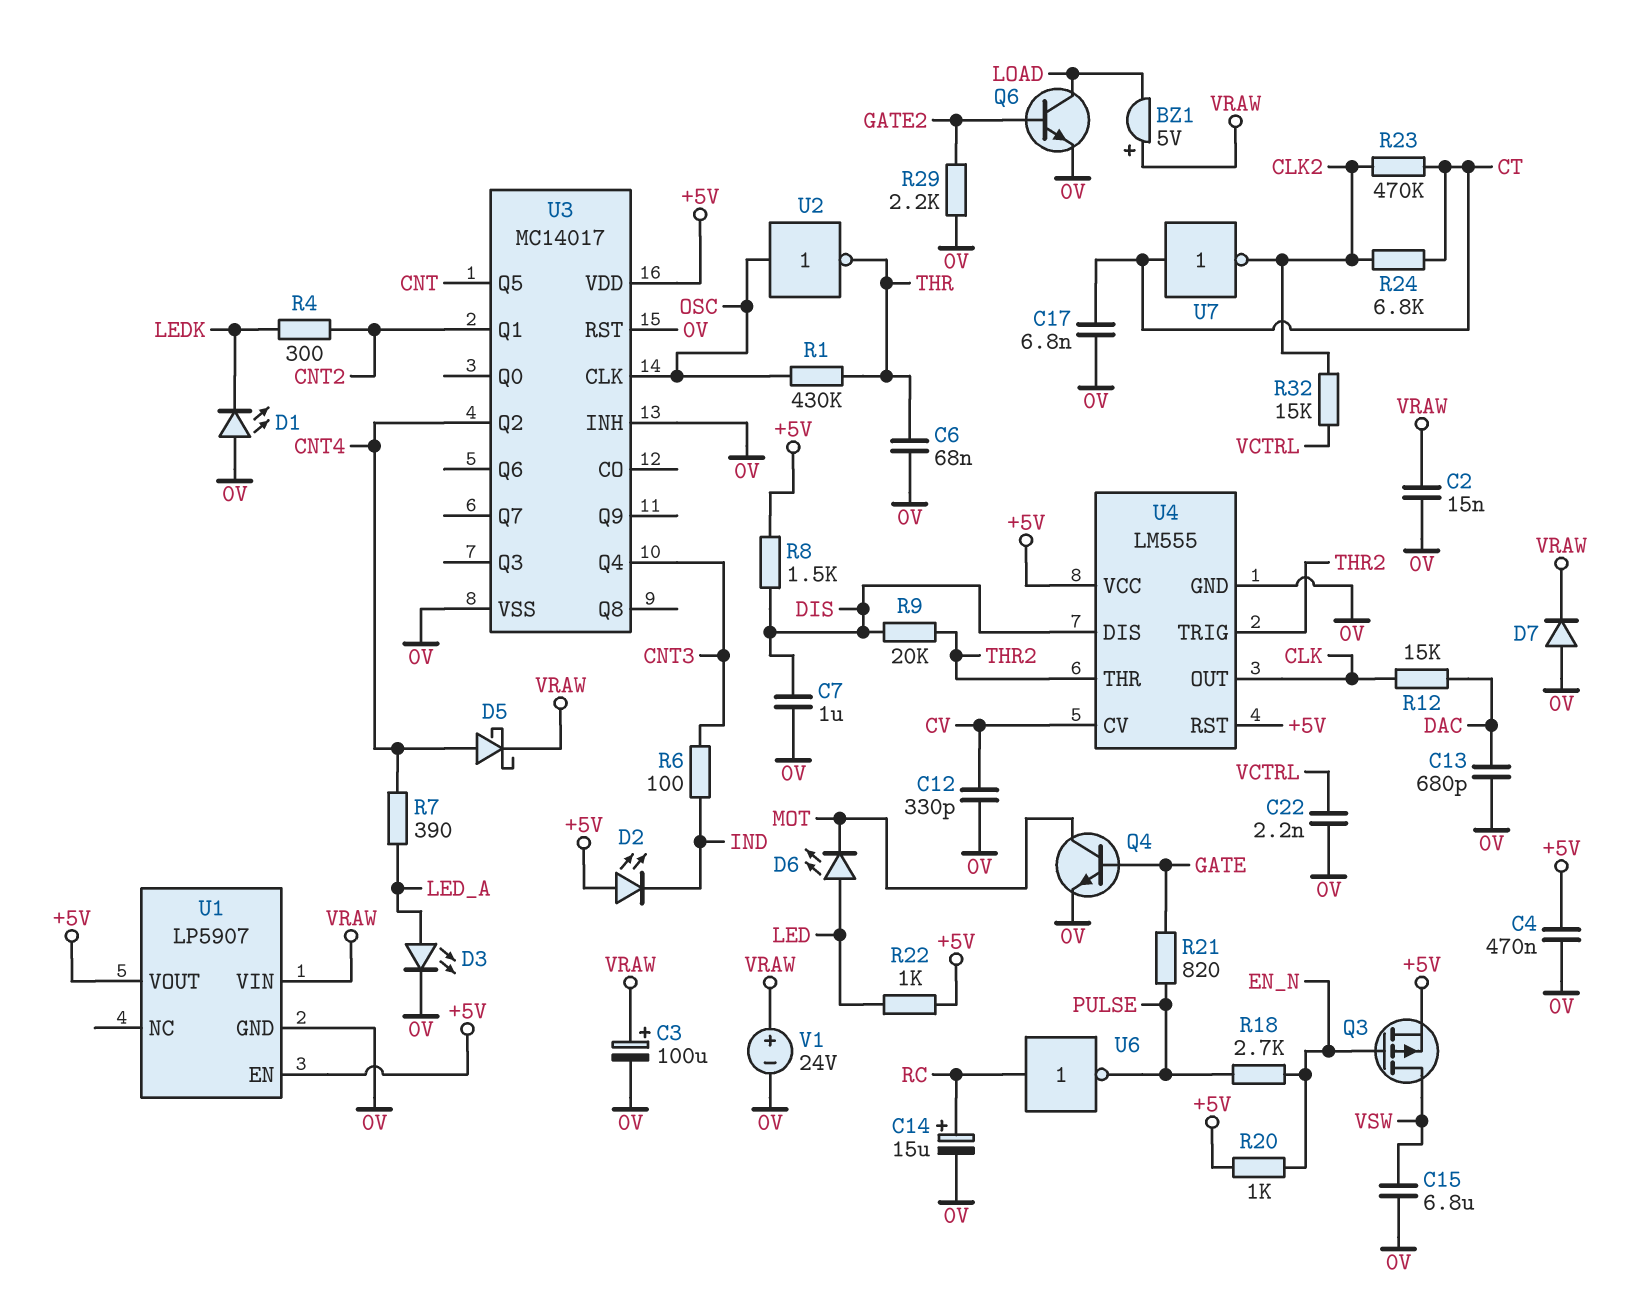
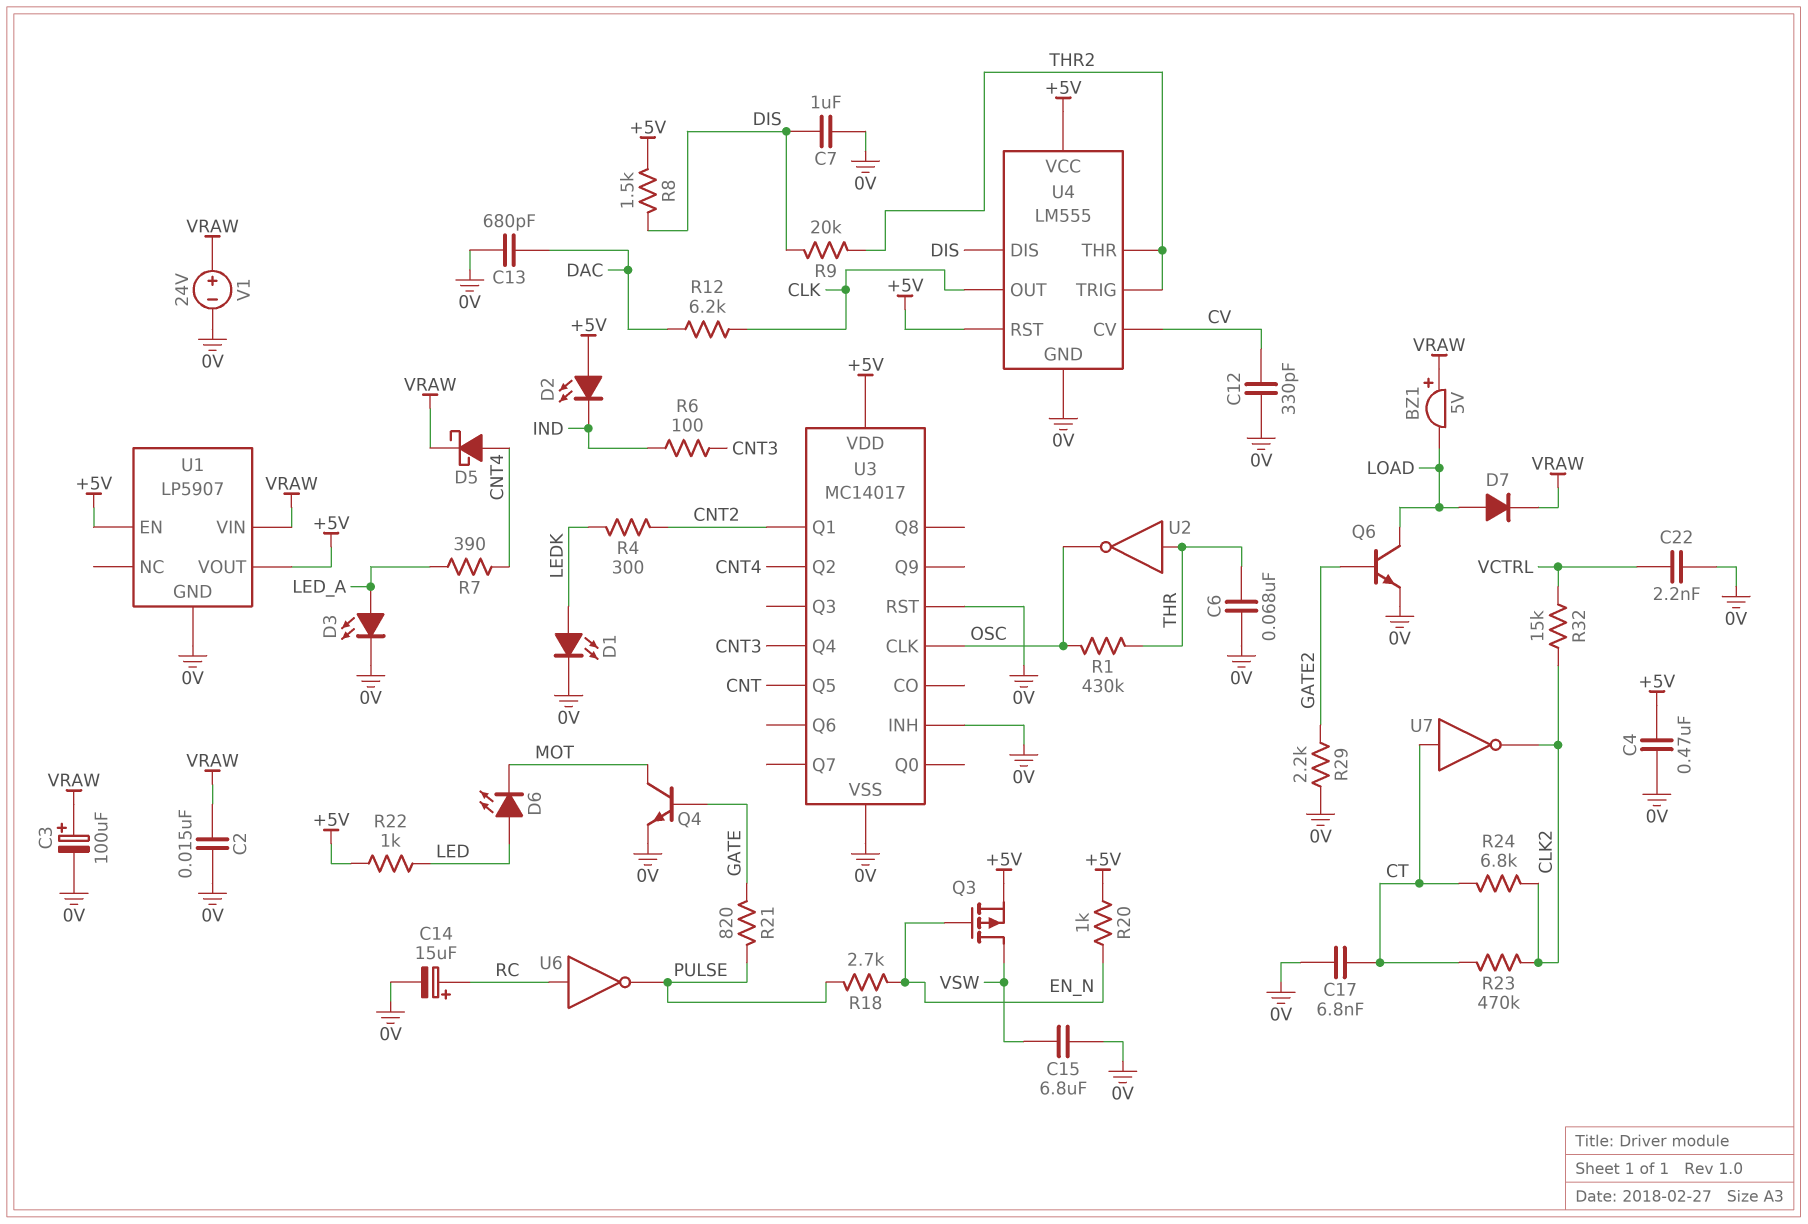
D1: LED (A 0V, K LEDK) -> LED (A LEDK, K 0V)
D7: diode (A 0V, K VRAW) -> diode (A LOAD, K VRAW)
R12: 15k (CLK, DAC) -> 6.2k (CLK, DAC)
U2: NOT (in OSC, out THR) -> NOT (in THR, out OSC)

